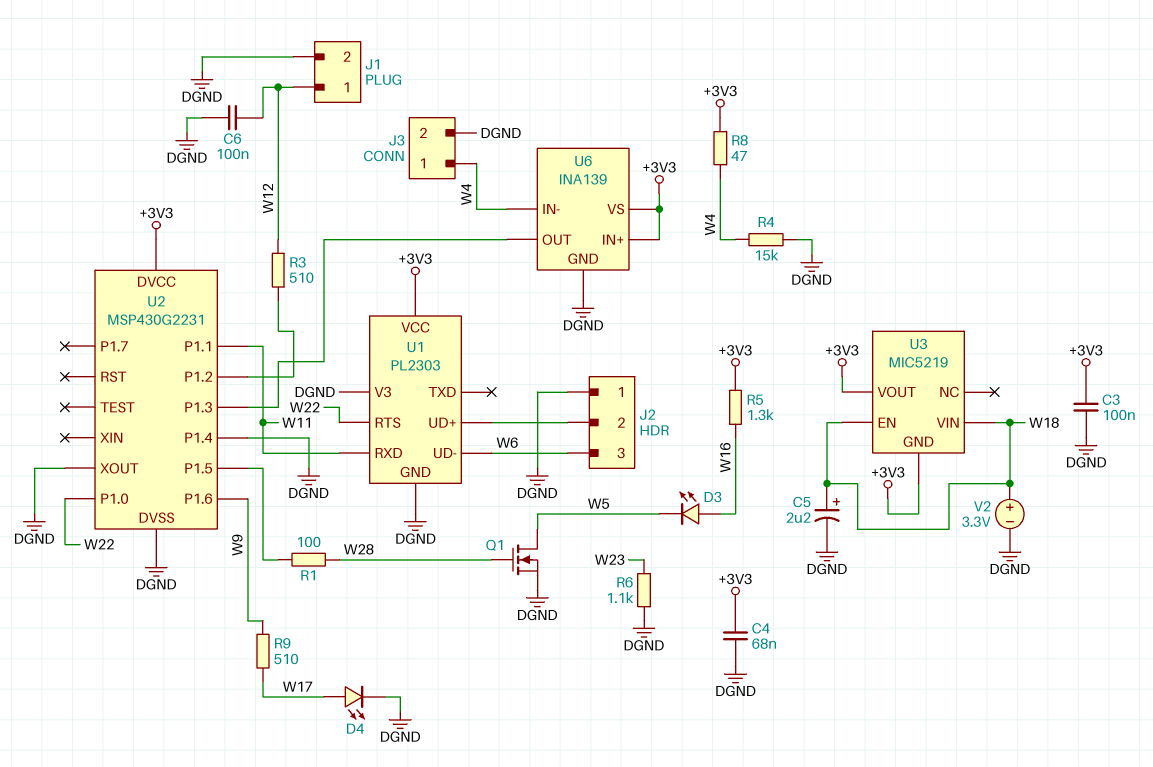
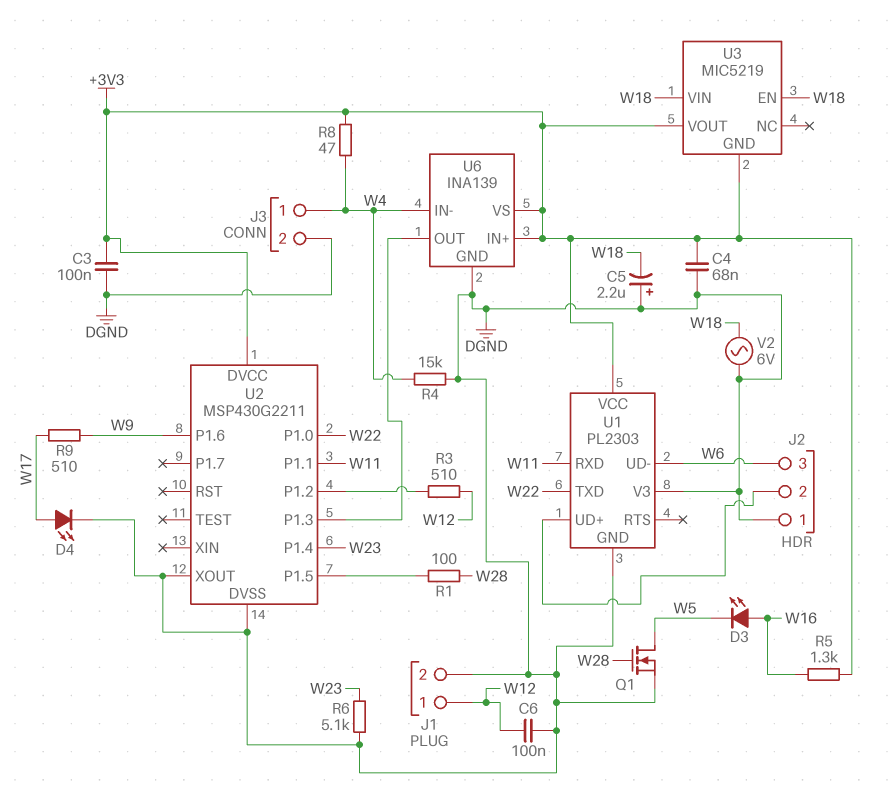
C5: 2.2uF (plus W18, minus DGND) -> 2.2uF (plus DGND, minus W18)
R6: 1.1k (DGND, W23) -> 5.1k (DGND, W23)
U1 pin RTS: W22 -> none
U1 pin TXD: none -> W22
U2: MSP430G2231 -> MSP430G2211
U2 pin P1.4: DGND -> W23
V2: 3.3V (plus W18, minus DGND) -> AC 6V (DGND, W18)

